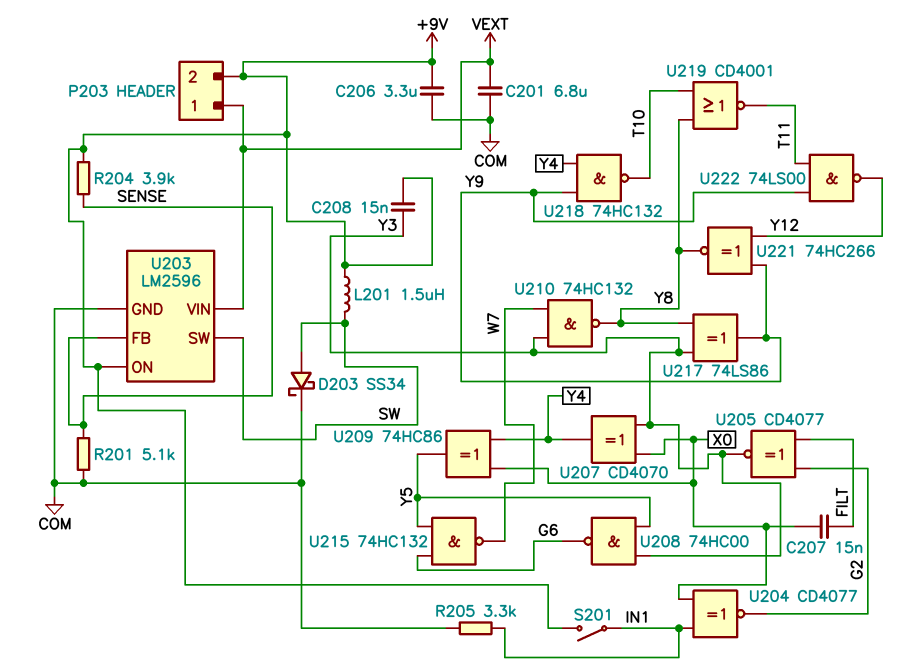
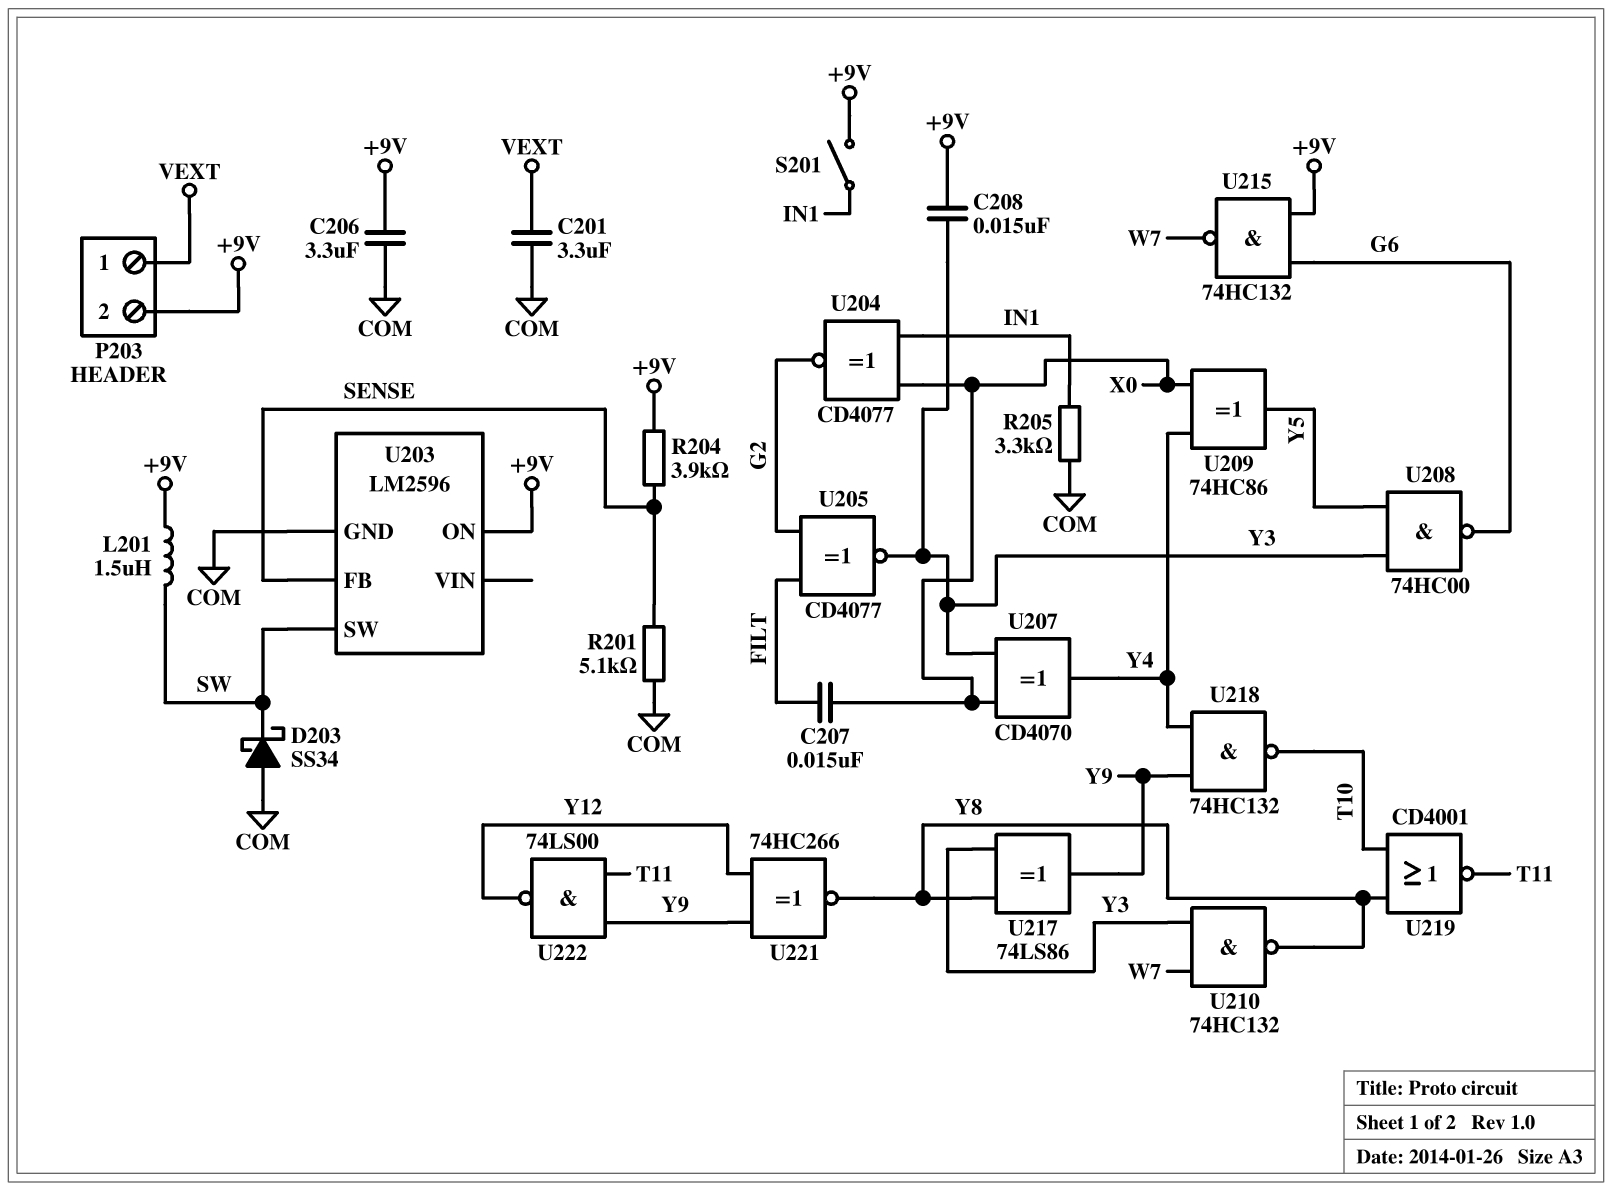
C201: 6.8uF (COM, VEXT) -> 3.3uF (COM, VEXT)
D203: schottky SS34 (A SW, K COM) -> schottky SS34 (A COM, K SW)
U203 pin VIN: VEXT -> none
U215: NAND 74HC132 (in G6, in Y5, out W7) -> NAND 74HC132 (in +9V, in G6, out W7)

